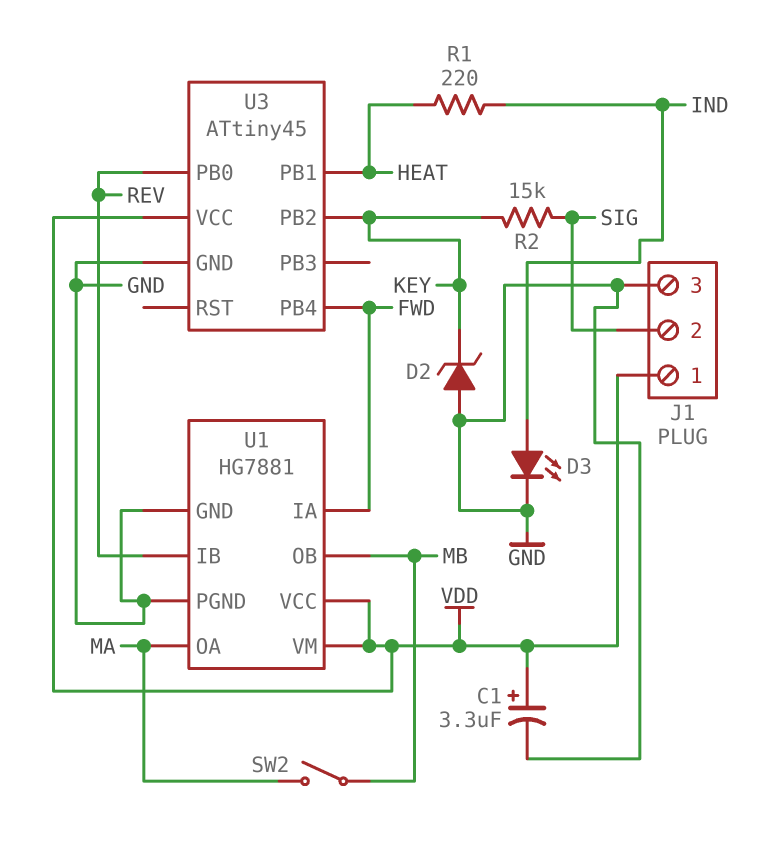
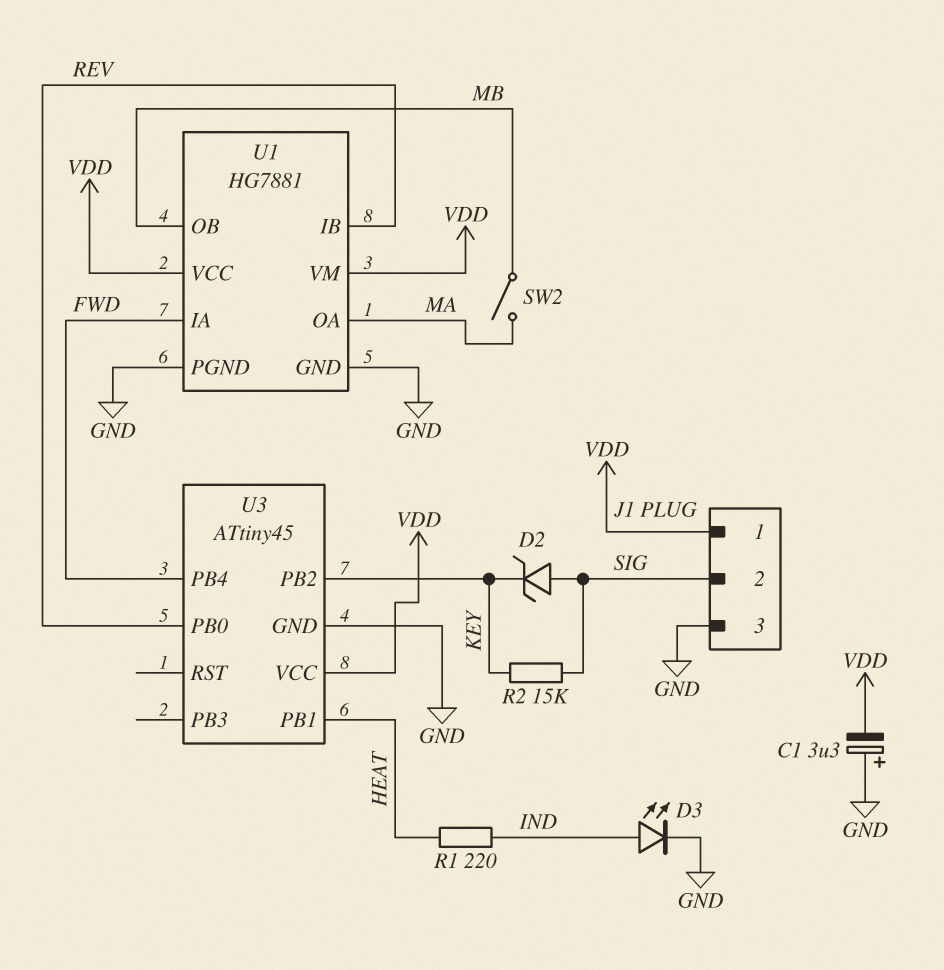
C1: 3.3uF (plus VDD, minus GND) -> 3.3uF (plus GND, minus VDD)
D2: zener (A GND, K KEY) -> zener (A SIG, K KEY)

